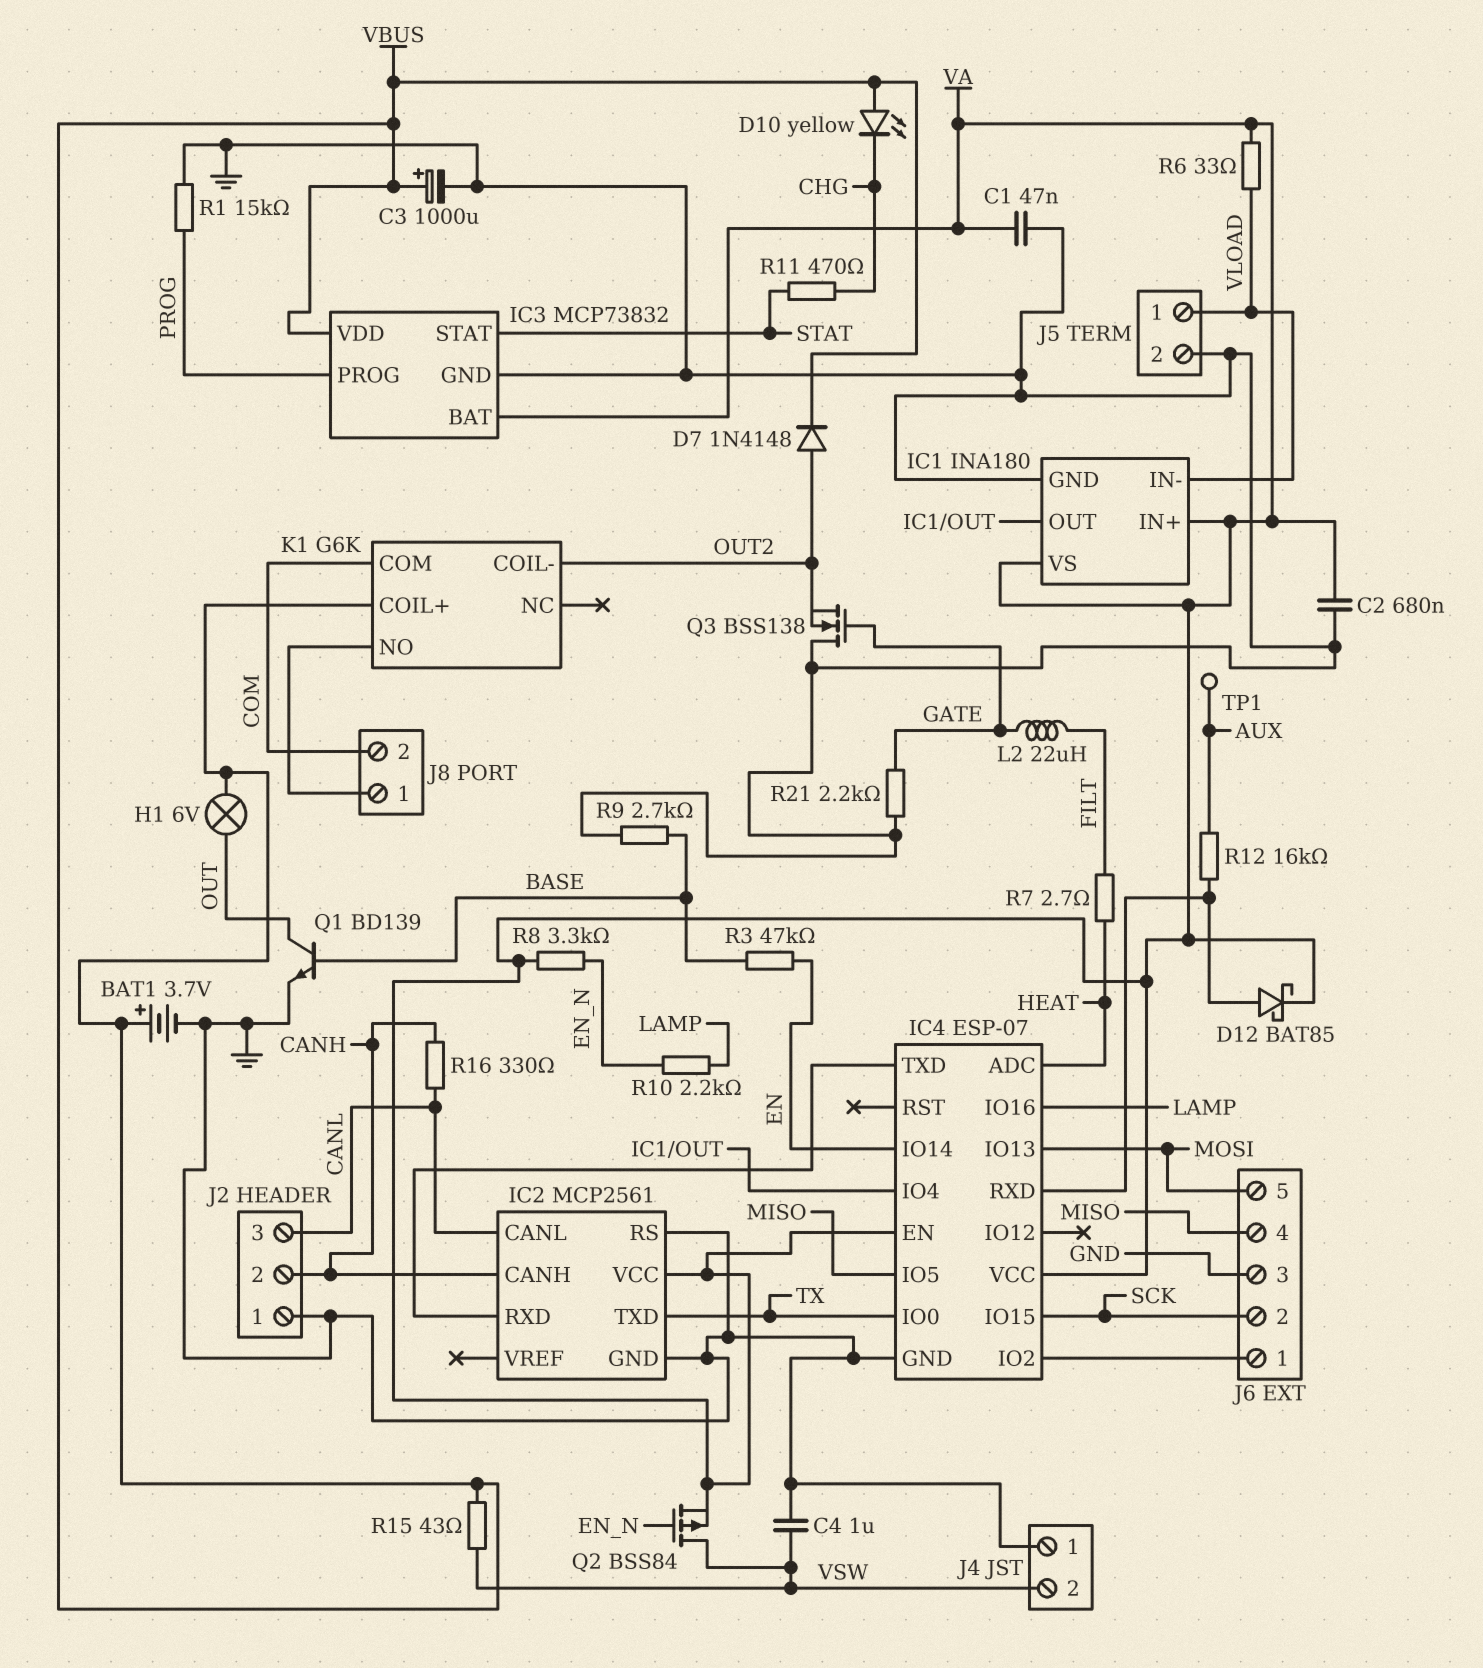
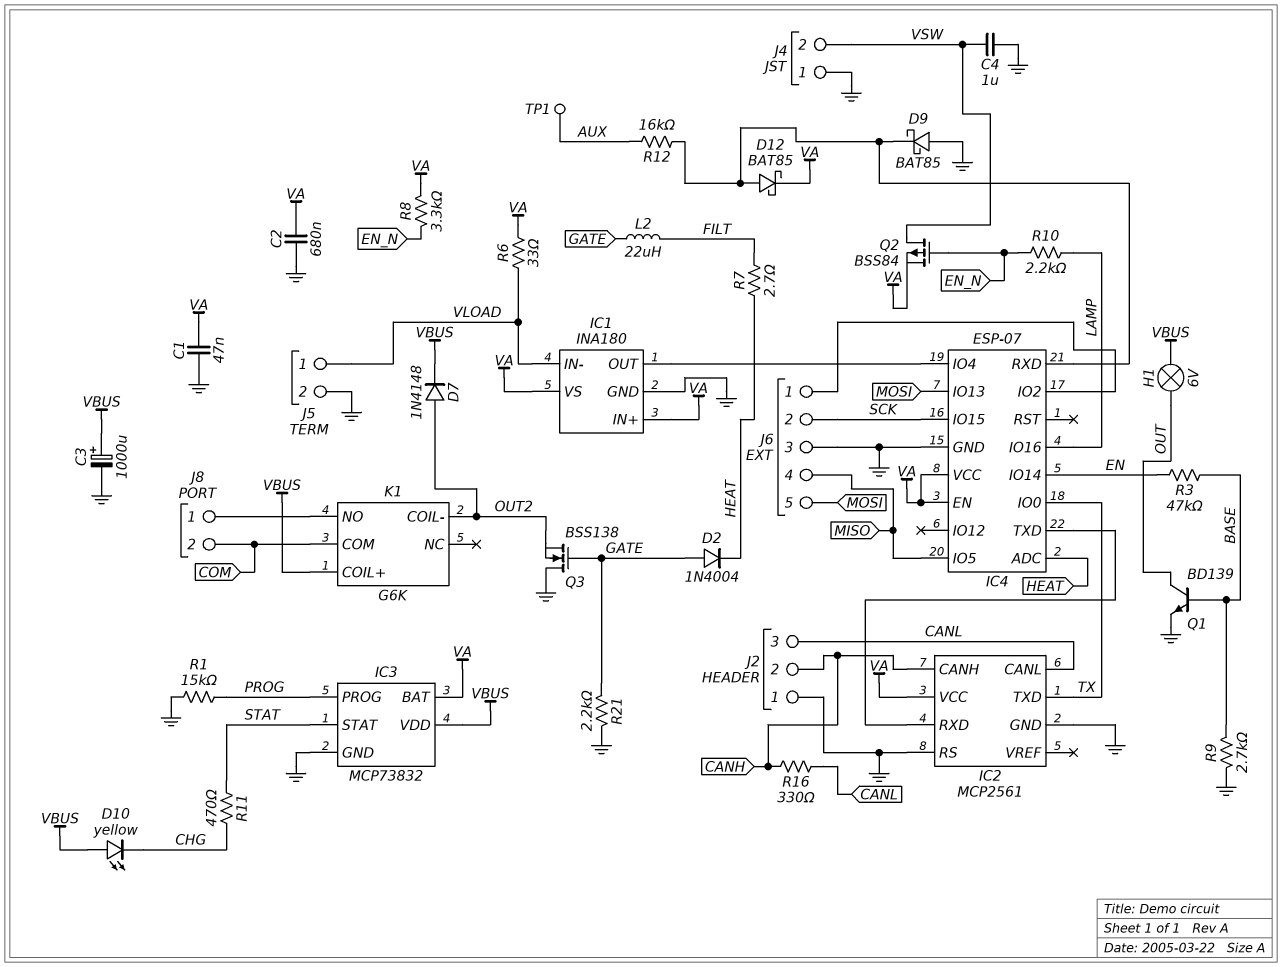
BAT1: 3.7V (plus VBUS, minus GND) -> none
D2: none -> diode 1N4004 (A GATE, K HEAT)
D9: none -> schottky BAT85 (A GND, K IC4/RXD)
R15: 43 (VBUS, VSW) -> none

